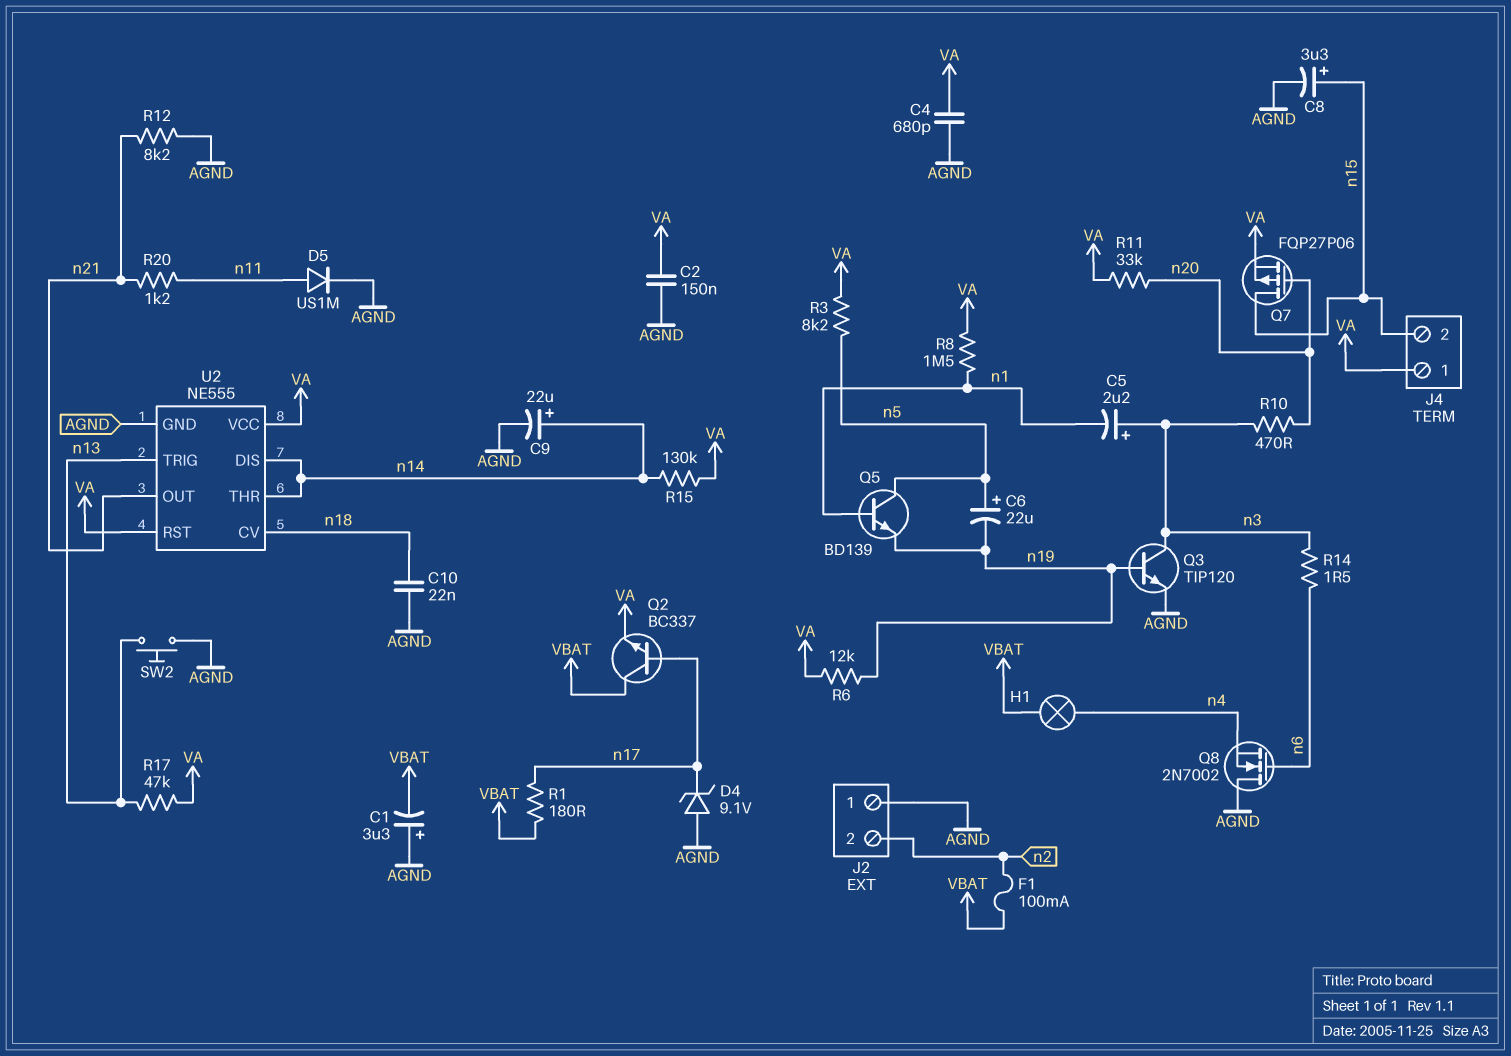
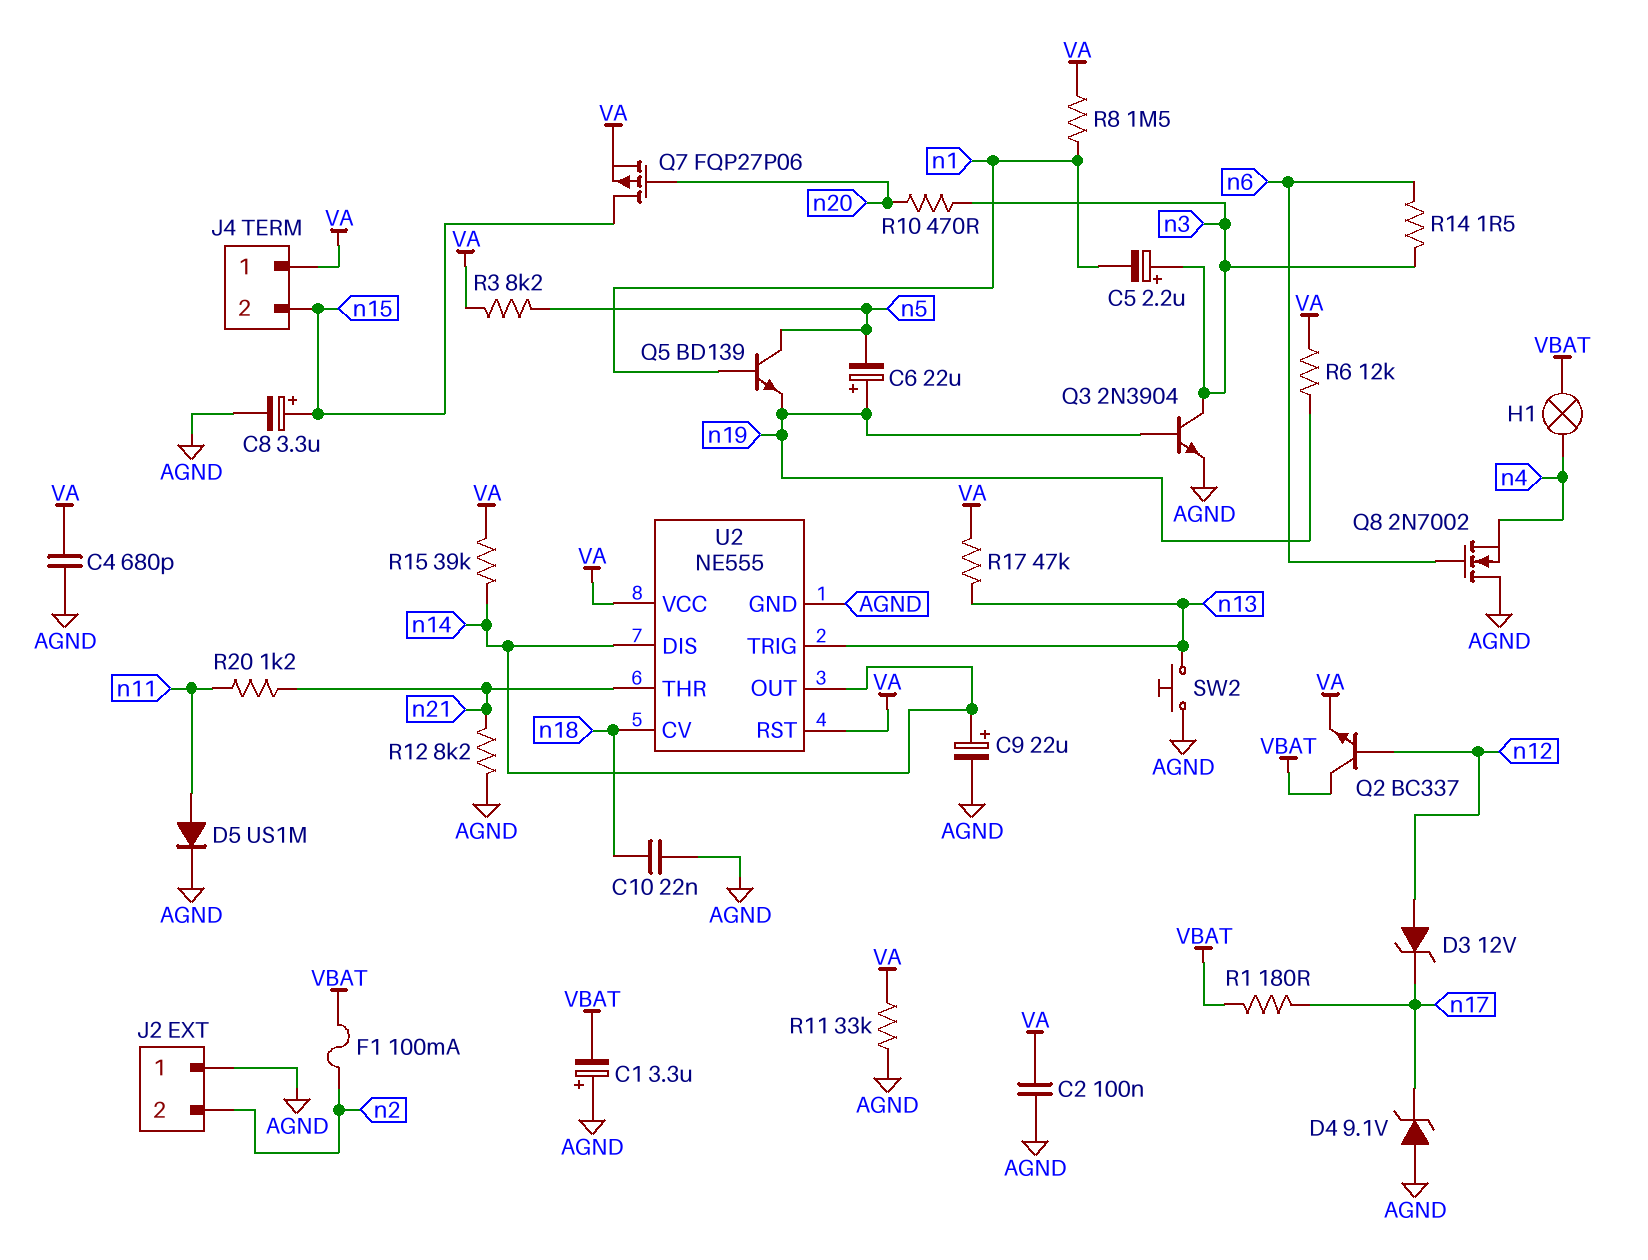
C2: 150nF (AGND, VA) -> 100nF (AGND, VA)
C6: 22uF (plus n5, minus n19) -> 22uF (plus n19, minus n5)
D3: none -> zener 12V (A n12, K n17)
Q2: NPN BC337 (B n17, C VBAT, E VA) -> NPN BC337 (B n12, C VBAT, E VA)
Q3: NPN TIP120 (B n19, C n3, E AGND) -> NPN 2N3904 (B n19, C n3, E AGND)
R11: 33k (VA, n20) -> 33k (AGND, VA)
R15: 130k (VA, n14) -> 39k (VA, n14)
U2 pin OUT: n21 -> n14
U2 pin THR: n14 -> n21

